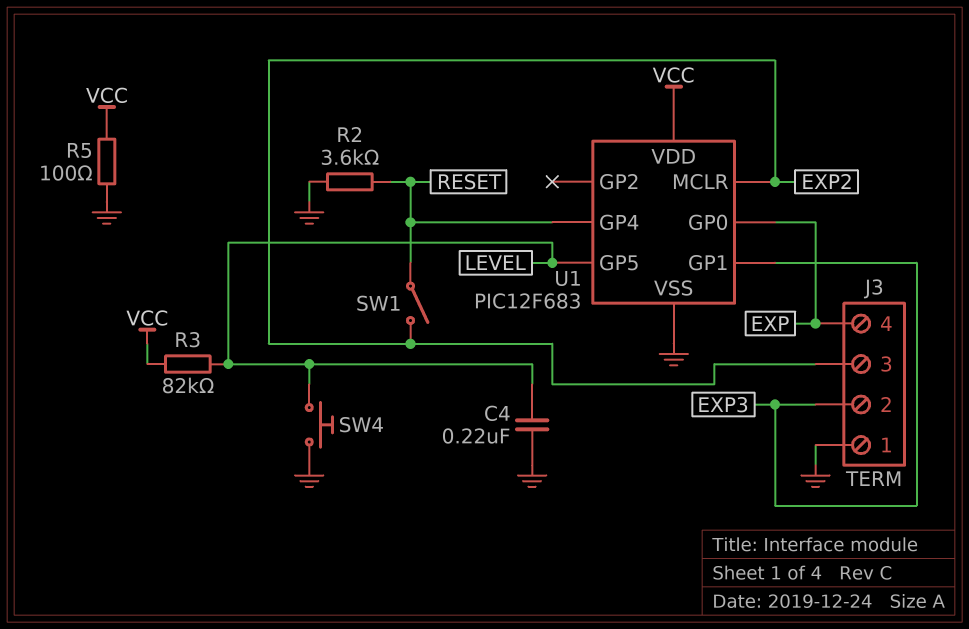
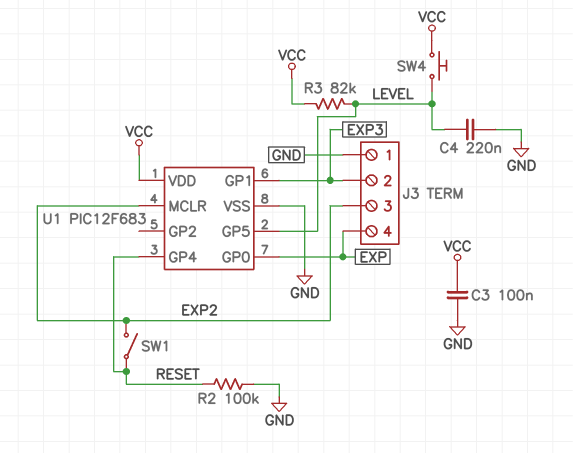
C3: none -> 100nF (GND, VCC)
R2: 3.6k (GND, RESET) -> 100k (GND, RESET)
R5: 100 (GND, VCC) -> none
SW4: button (GND, LEVEL) -> button (LEVEL, VCC)

